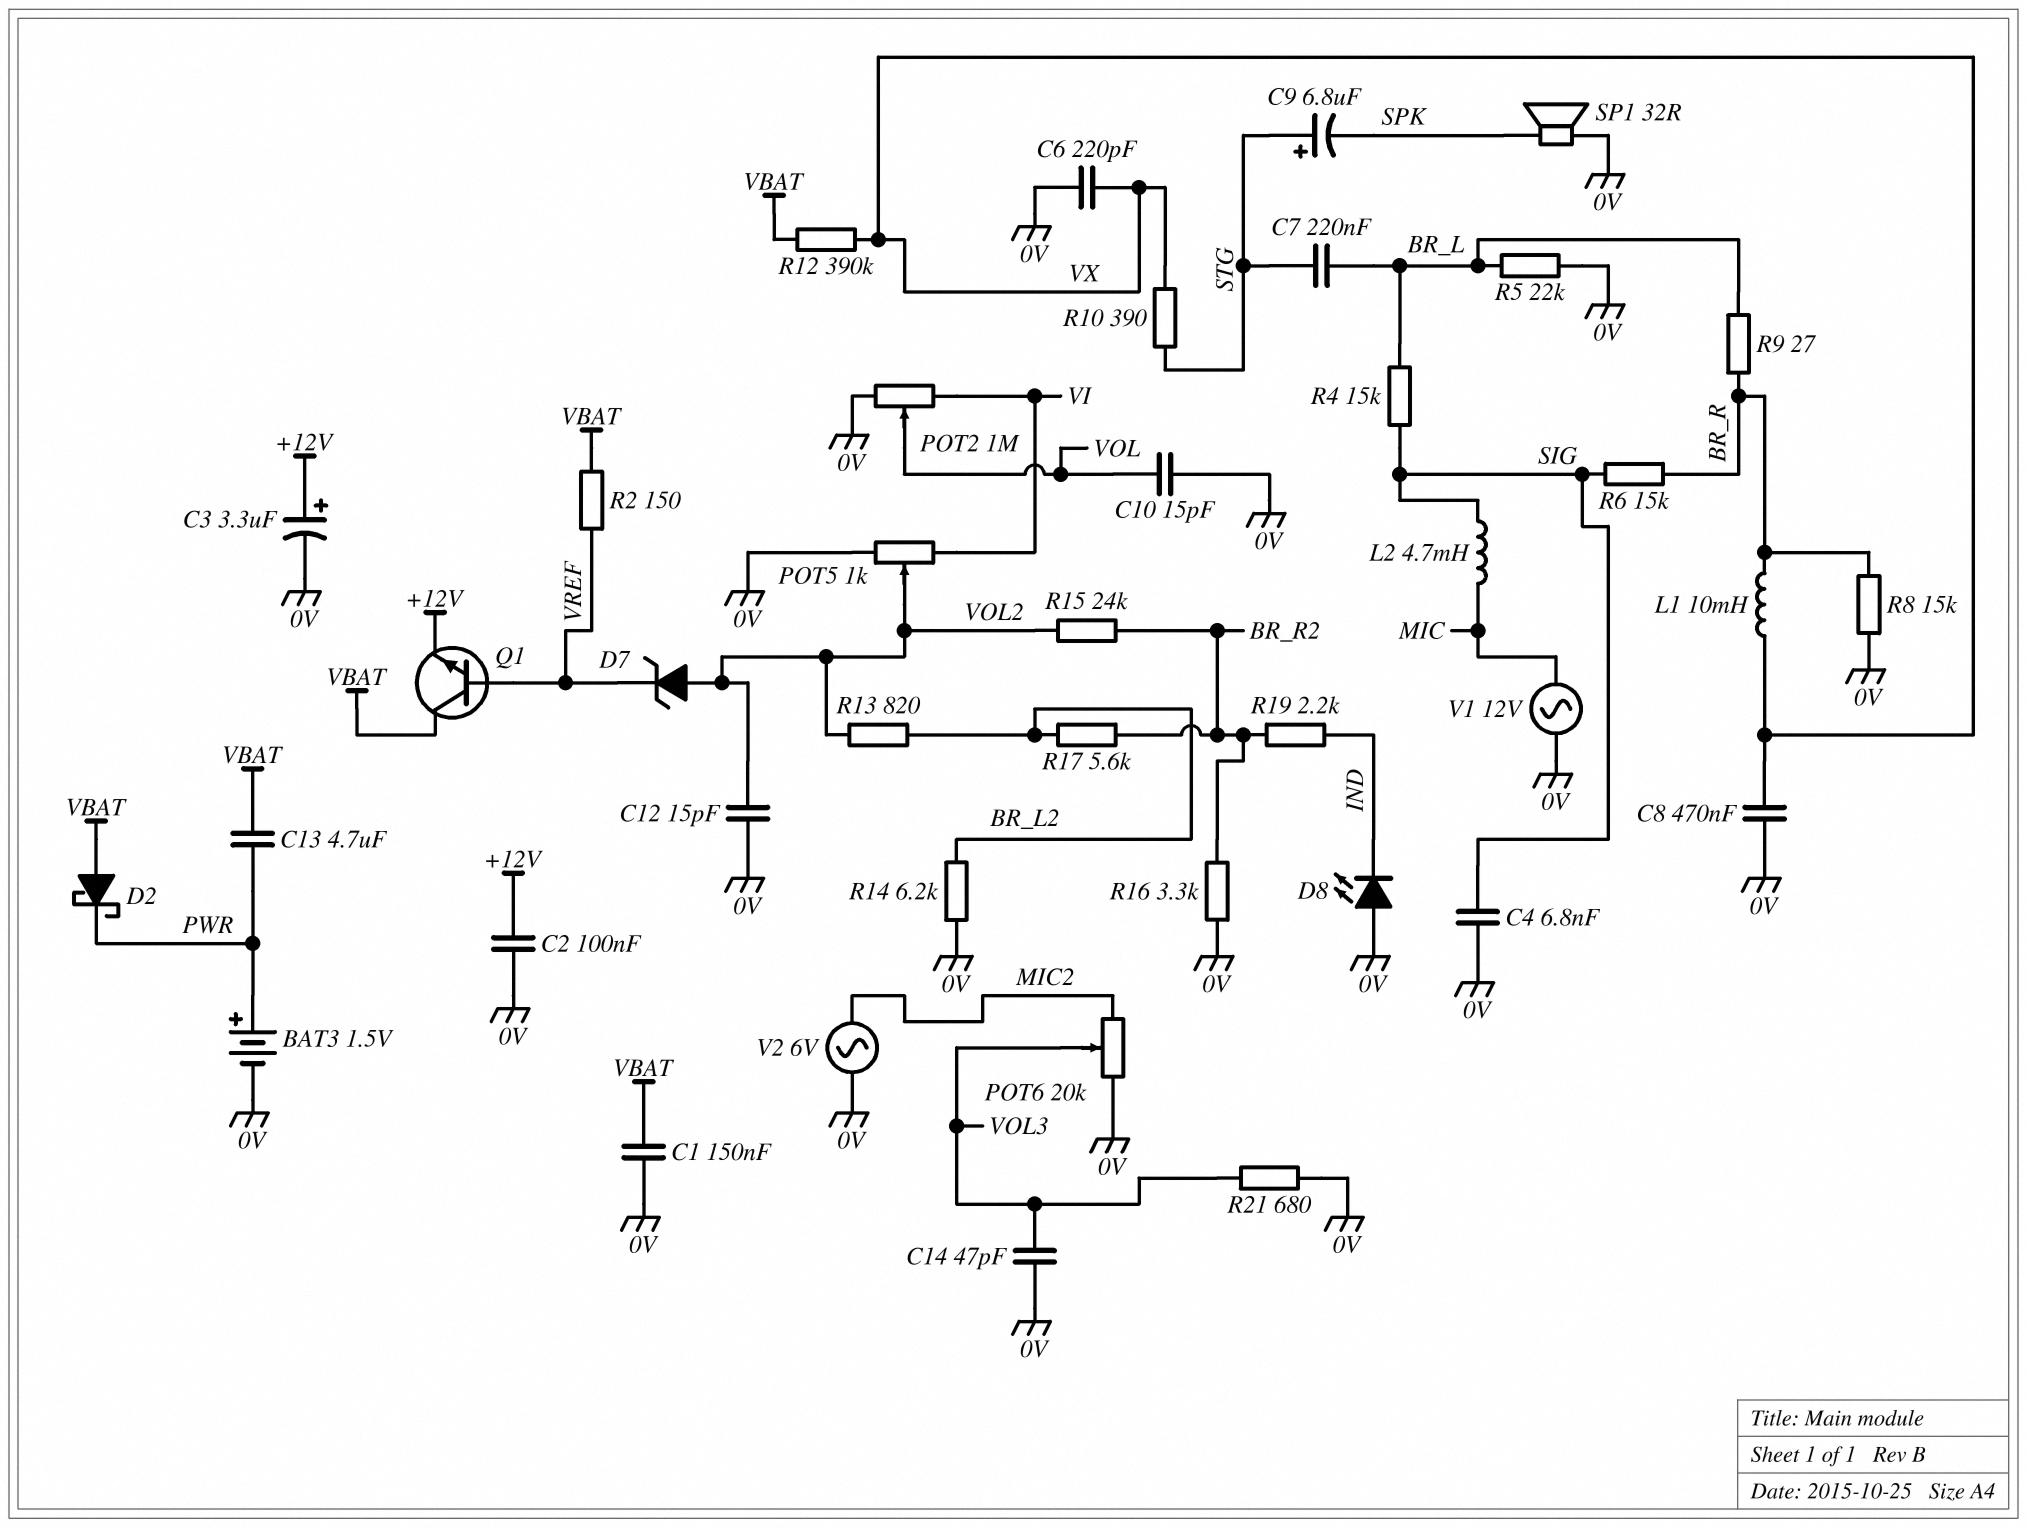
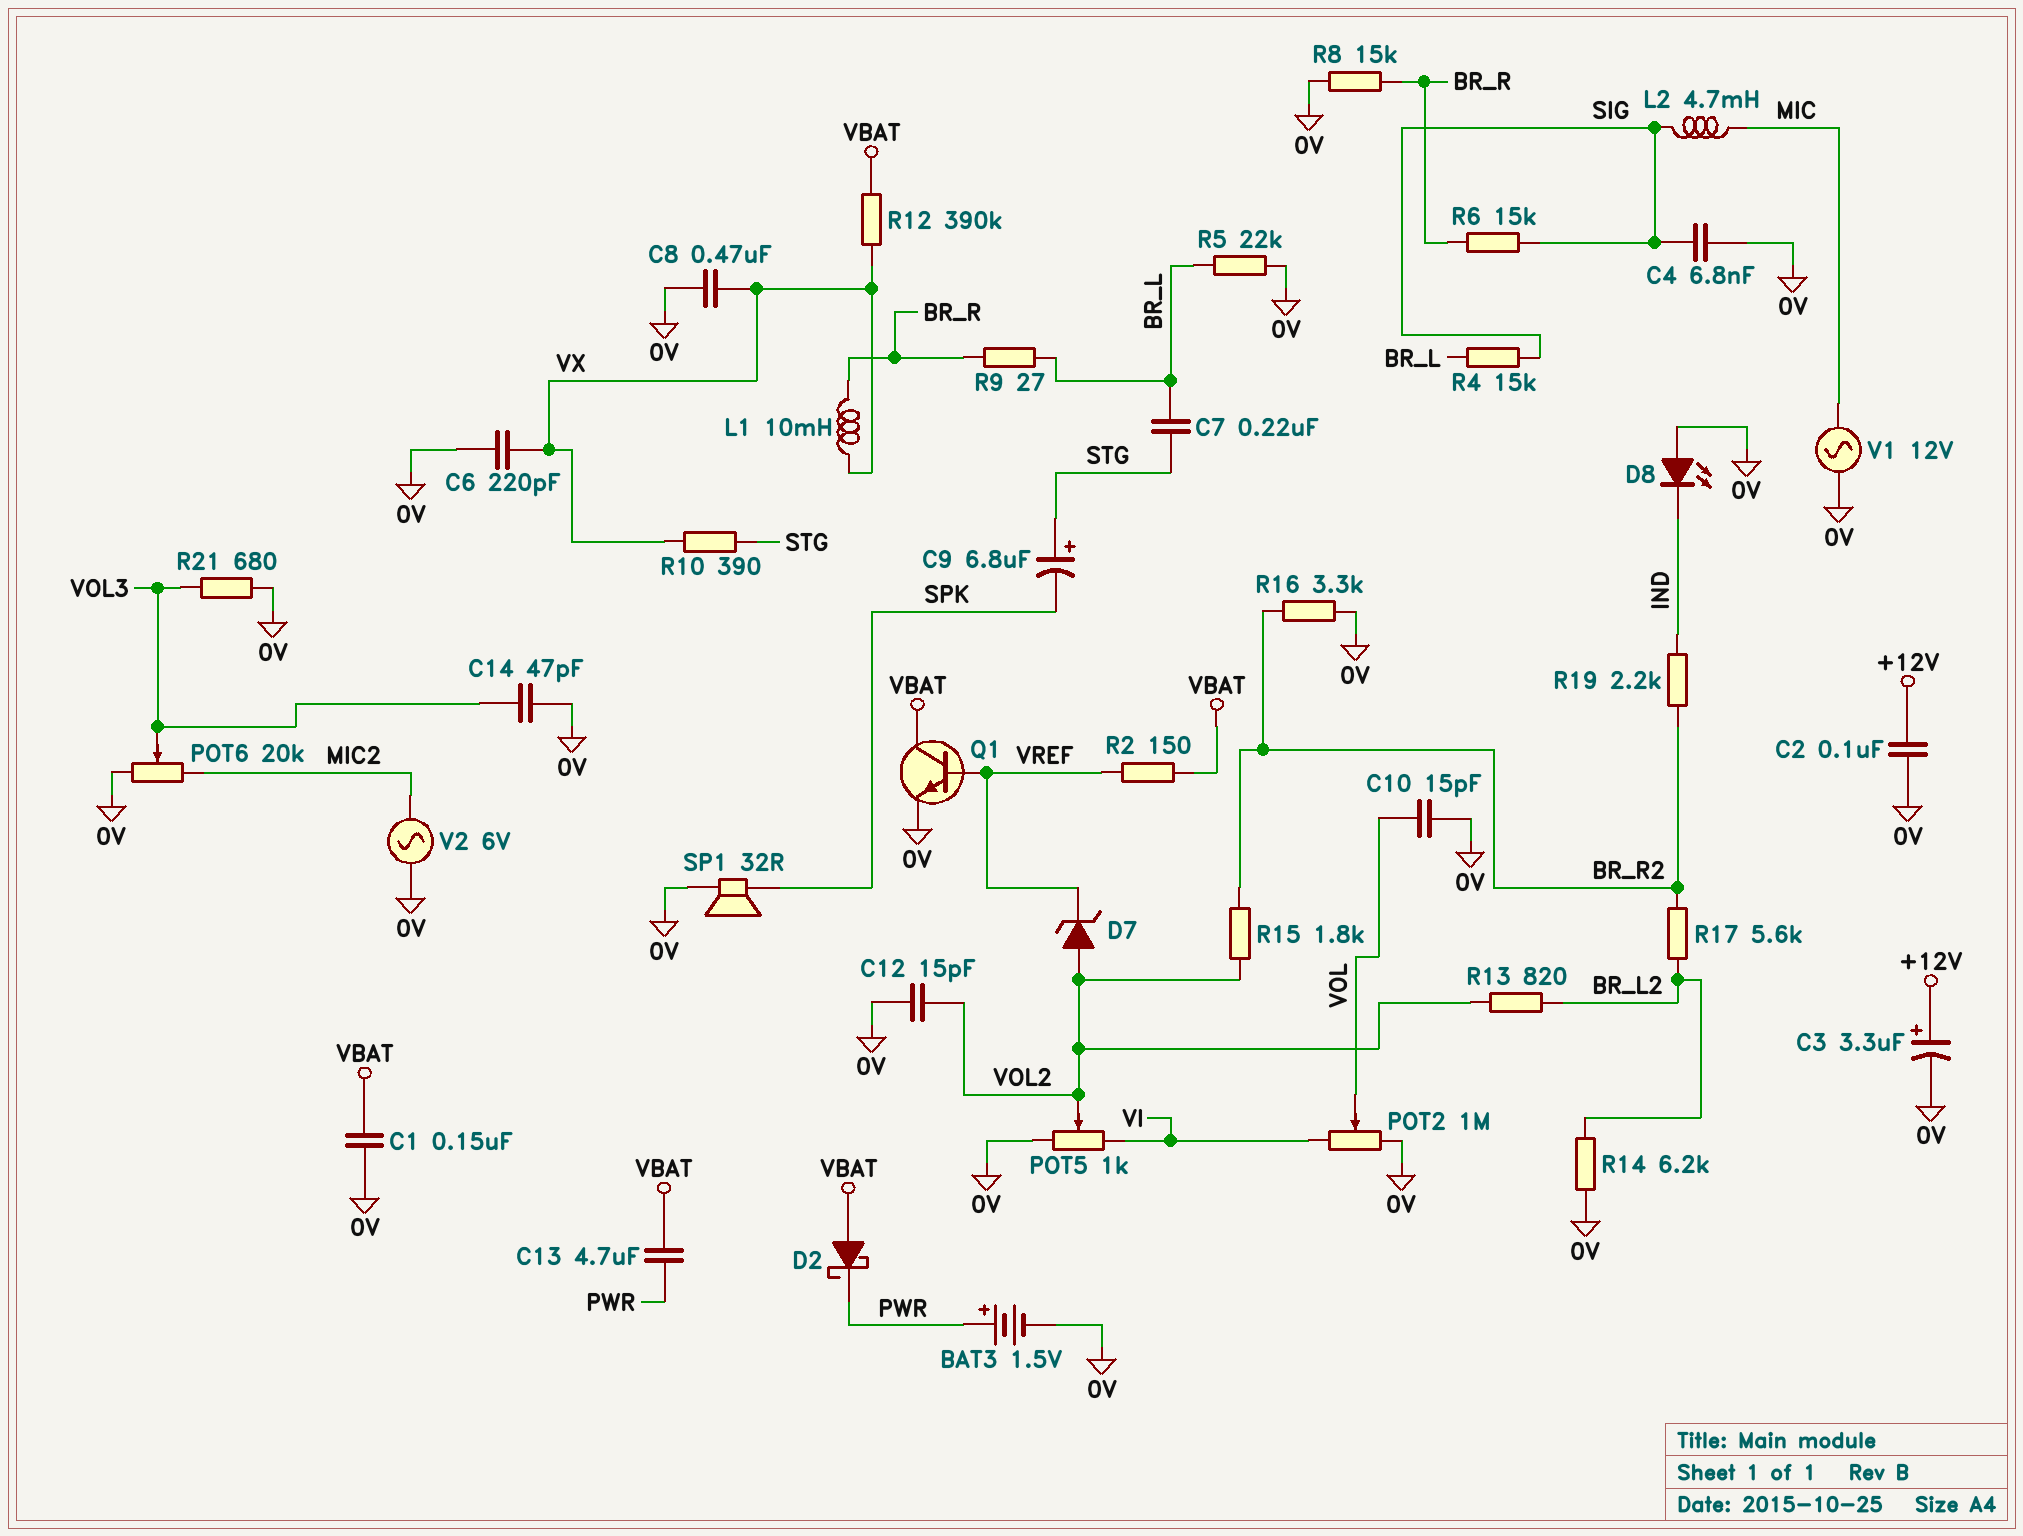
Q1: NPN (B VREF, C VBAT, E +12V) -> NPN (B VREF, C VBAT, E 0V)
R15: 24k (BR_R2, VOL2) -> 1.8k (BR_R2, VOL2)

